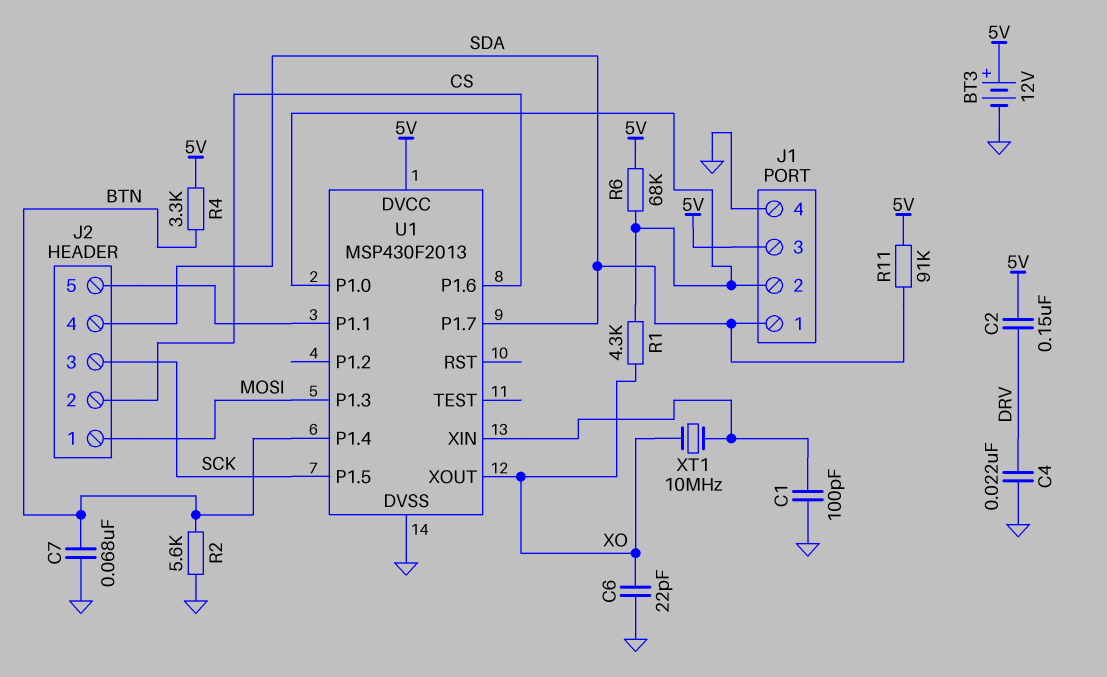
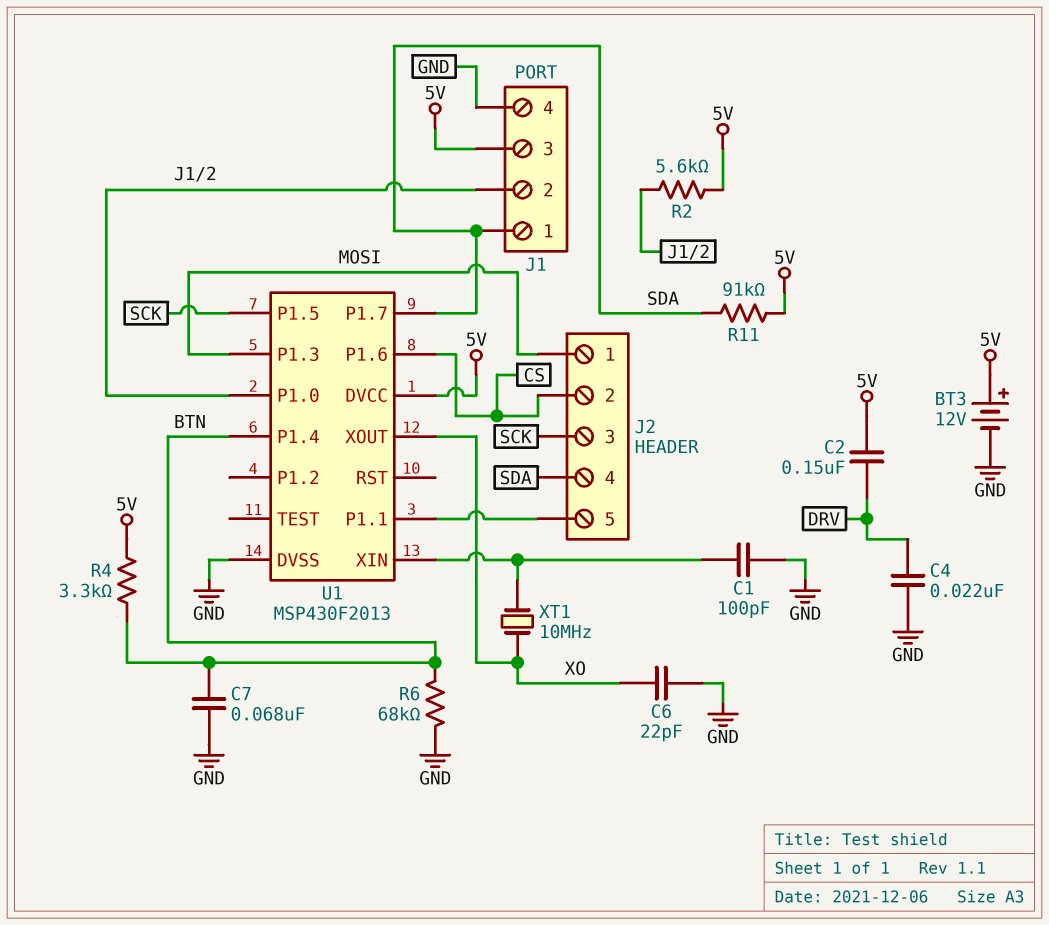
R1: 4.3k (J1/2, XO) -> none
R2: 5.6k (BTN, GND) -> 5.6k (5V, J1/2)
R6: 68k (5V, J1/2) -> 68k (BTN, GND)

